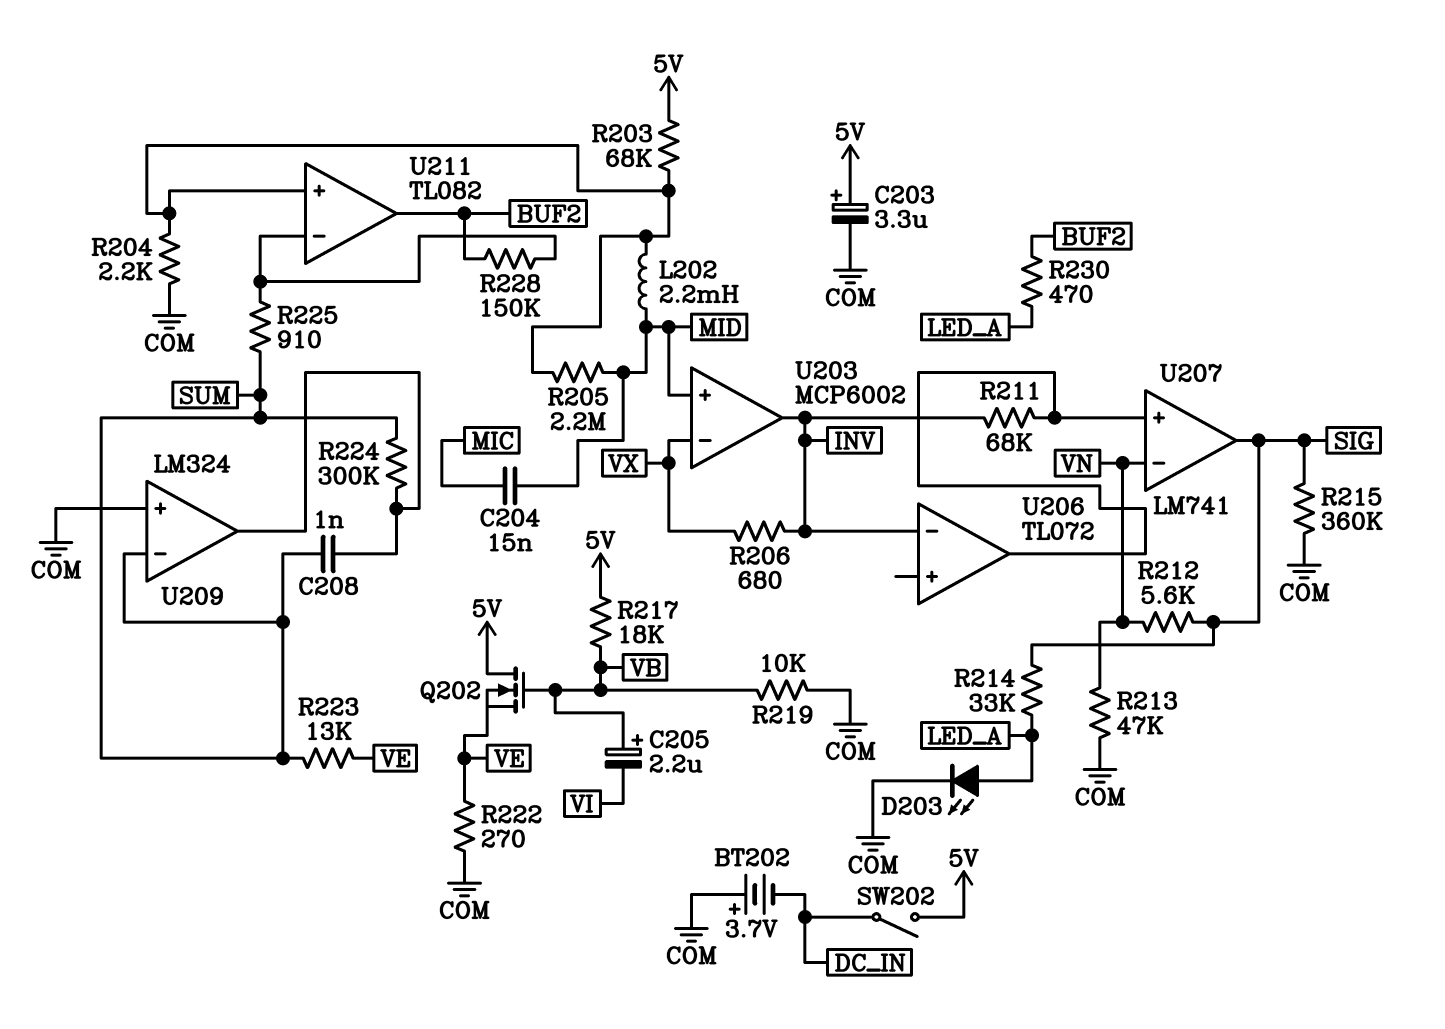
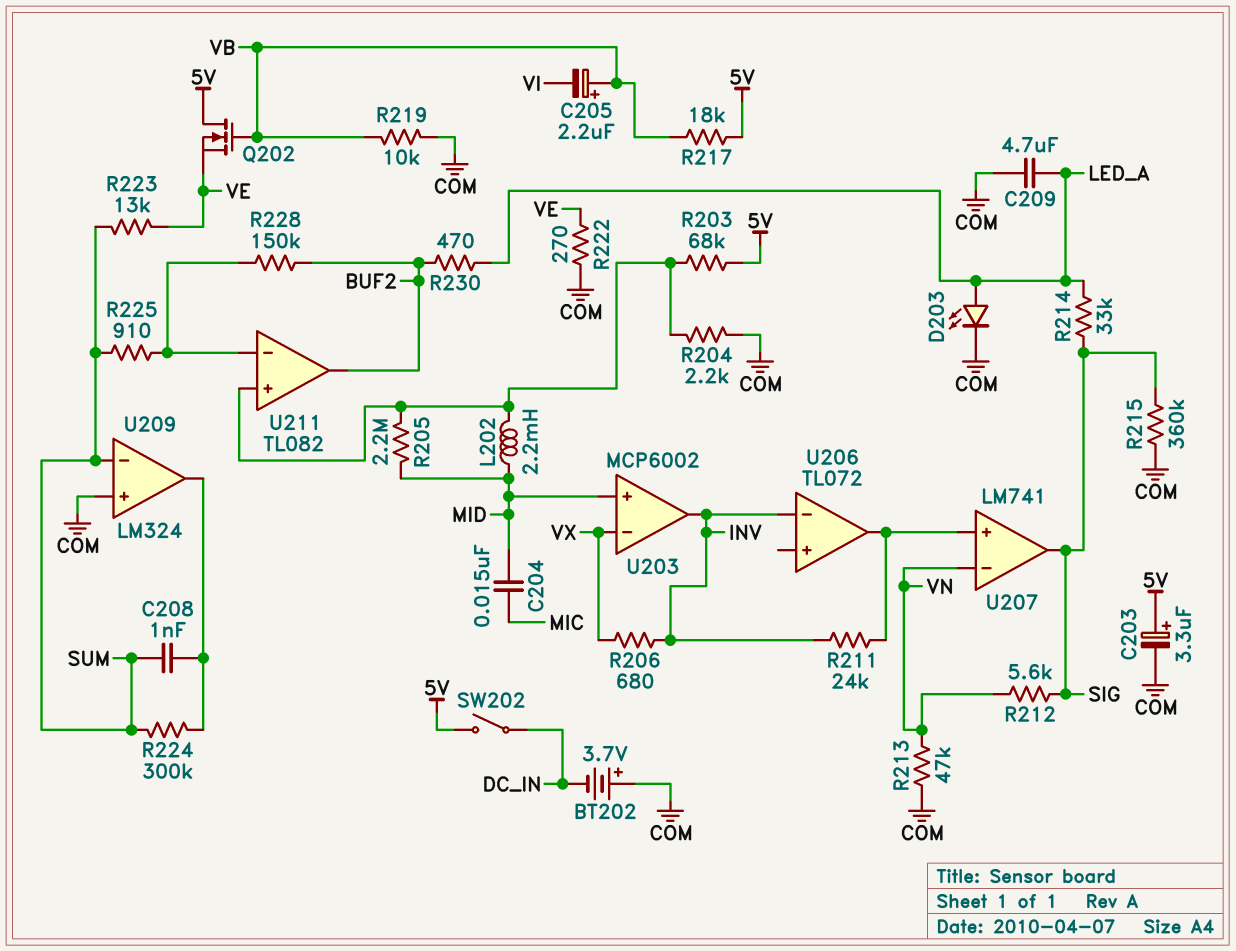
C209: none -> 4.7uF (COM, LED_A)
R211: 68k (INV, U206/out) -> 24k (INV, U206/out)

